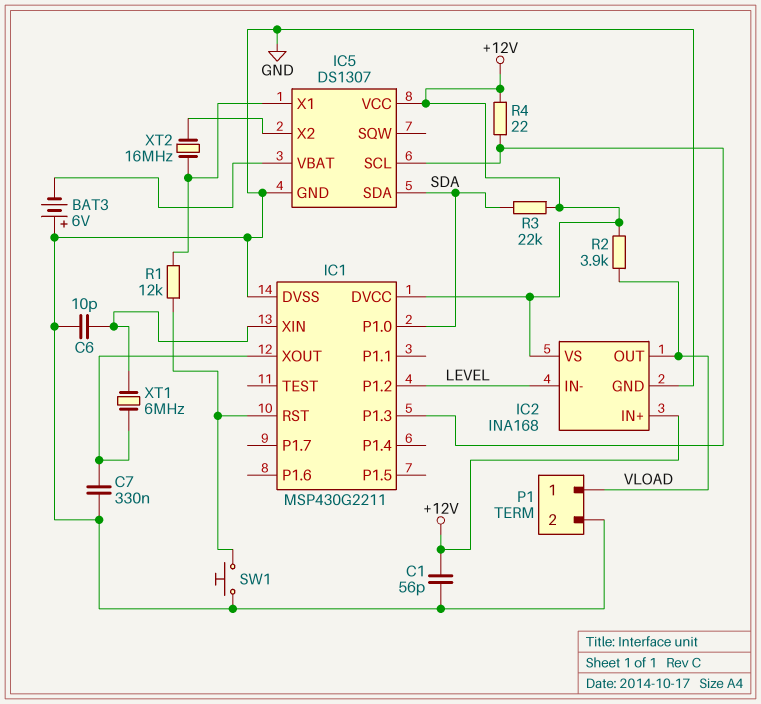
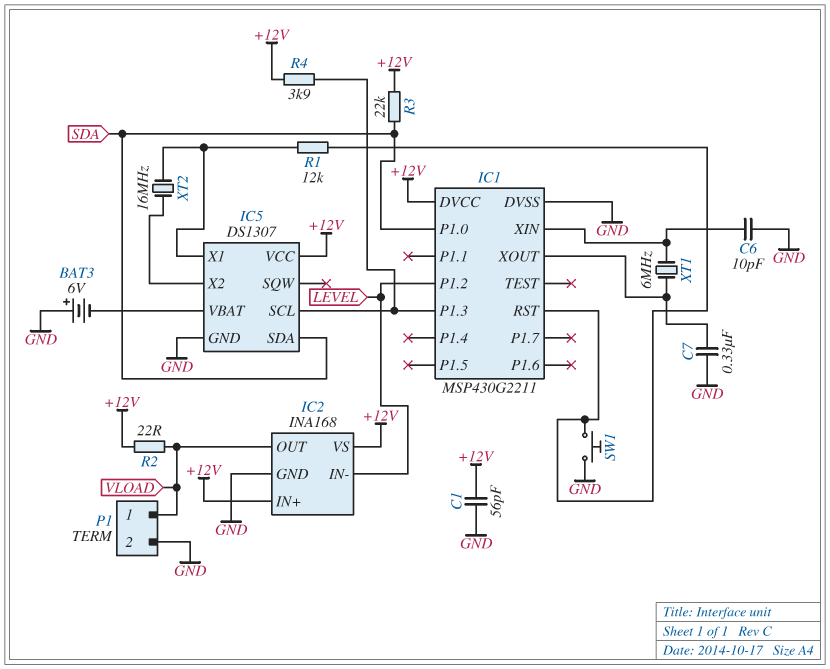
R2: 3.9k (+12V, VLOAD) -> 22 (+12V, VLOAD)
R4: 22 (+12V, IC1/P1.3) -> 3.9k (+12V, IC1/P1.3)

